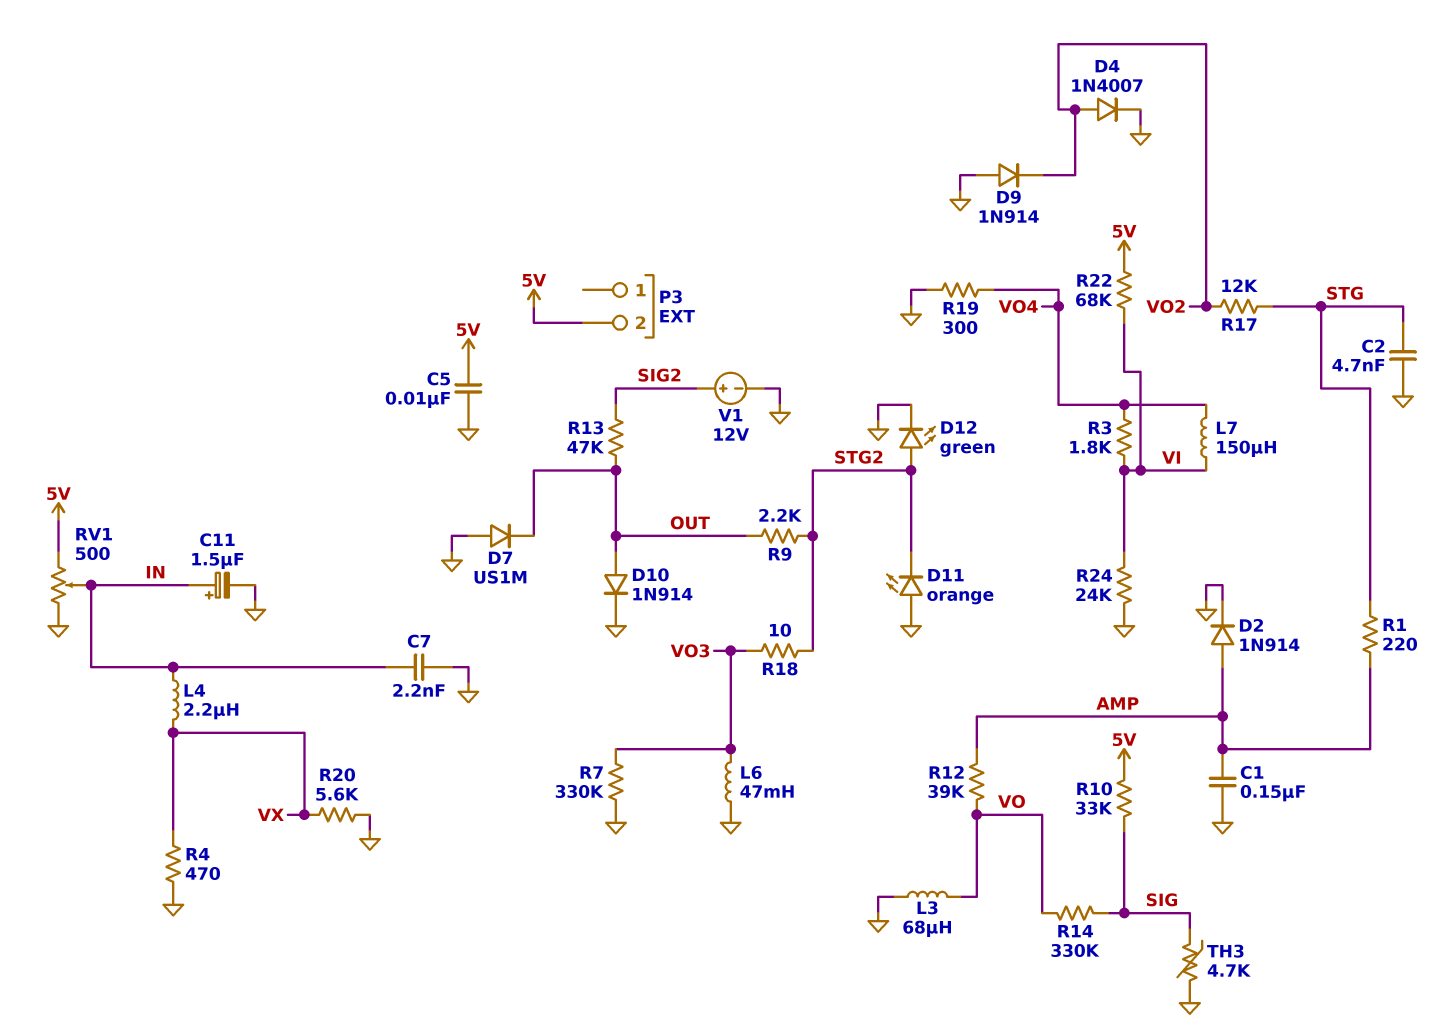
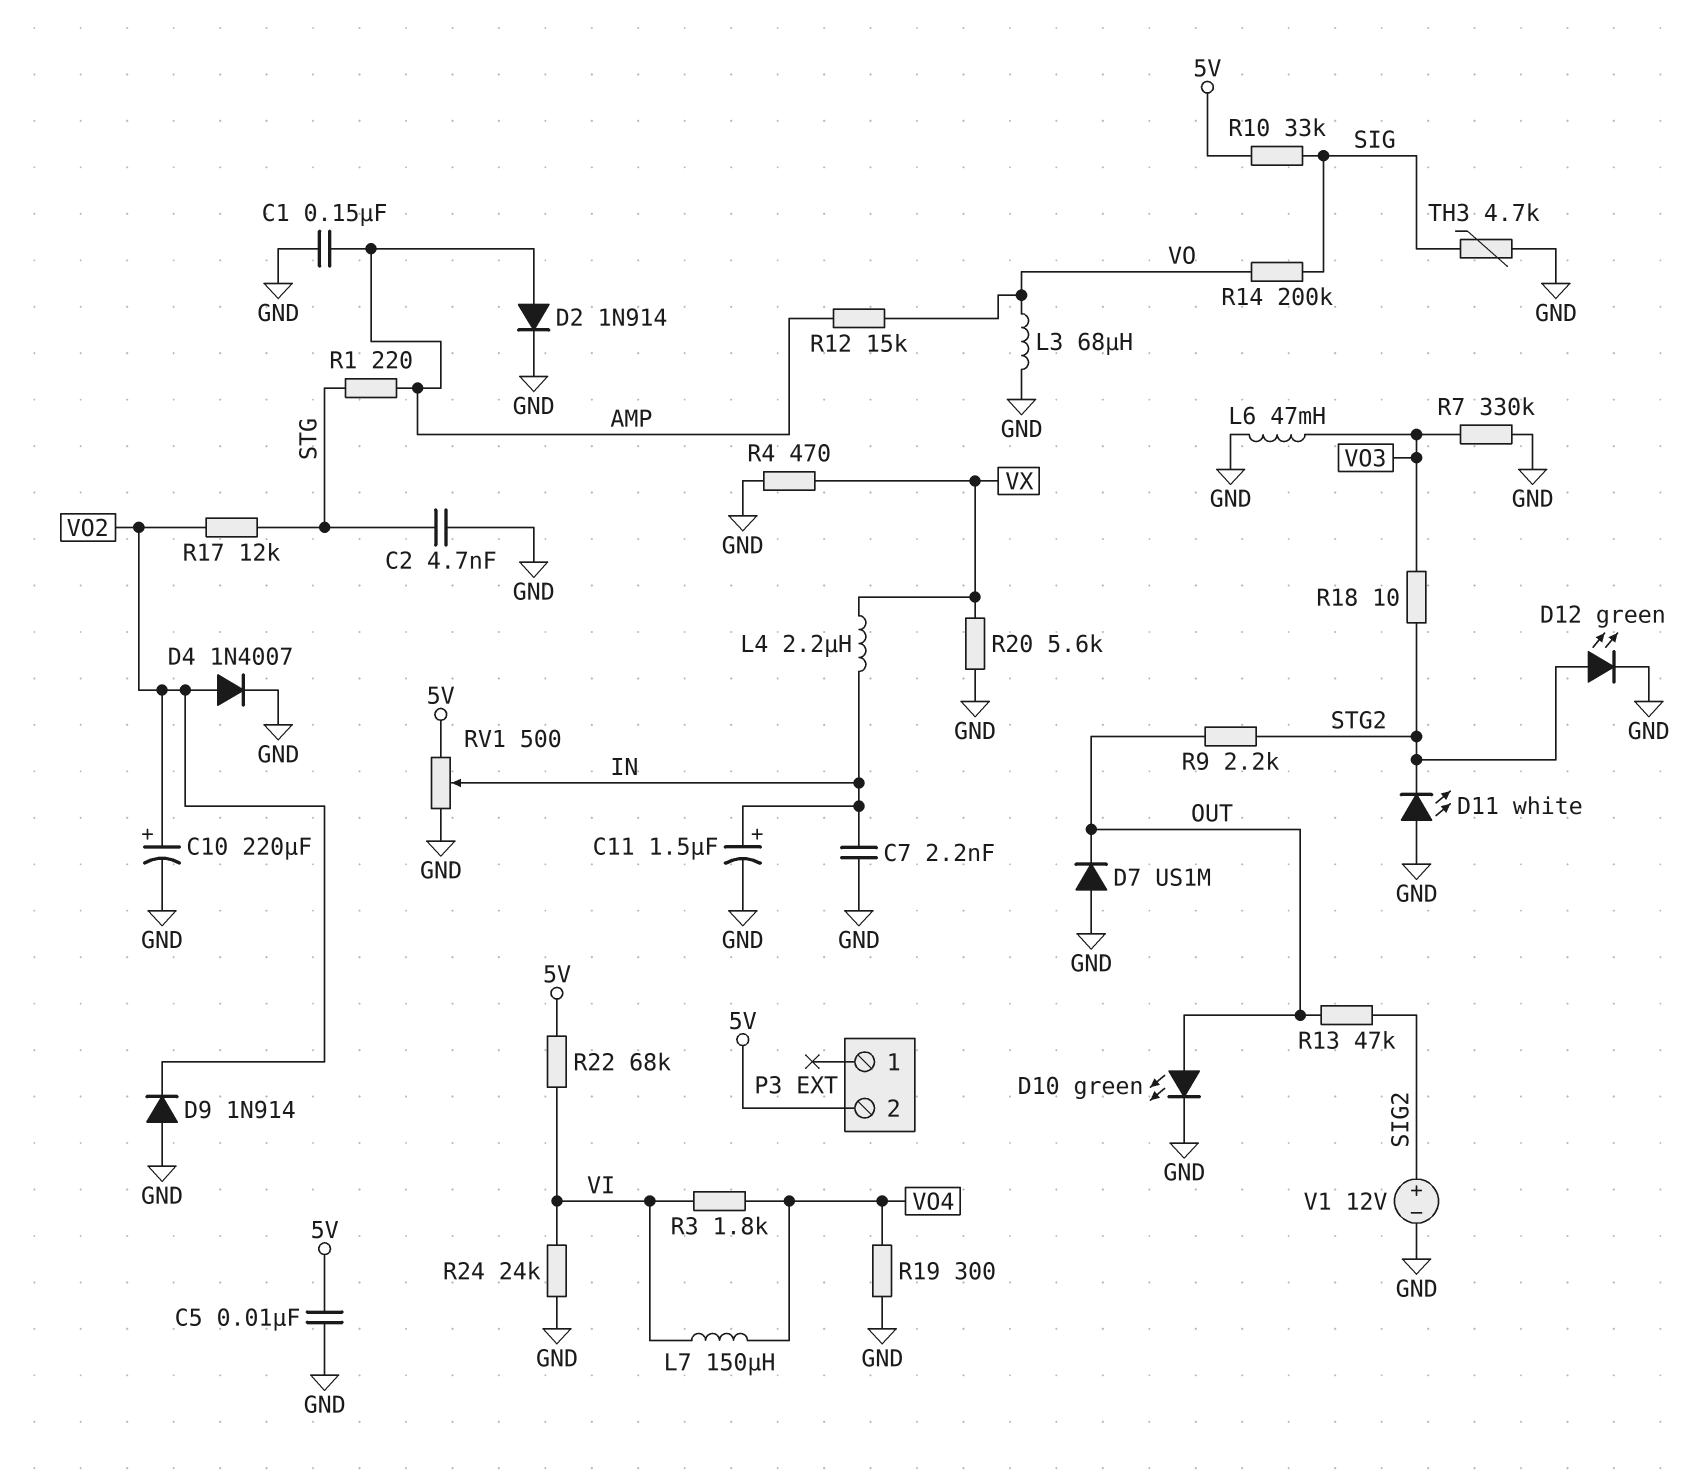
C10: none -> 220uF (plus VO2, minus GND)
D10: diode 1N914 (A OUT, K GND) -> LED green (A OUT, K GND)
D11: LED orange (A GND, K STG2) -> LED white (A GND, K STG2)
R12: 39k (AMP, VO) -> 15k (AMP, VO)
R14: 330k (SIG, VO) -> 200k (SIG, VO)

